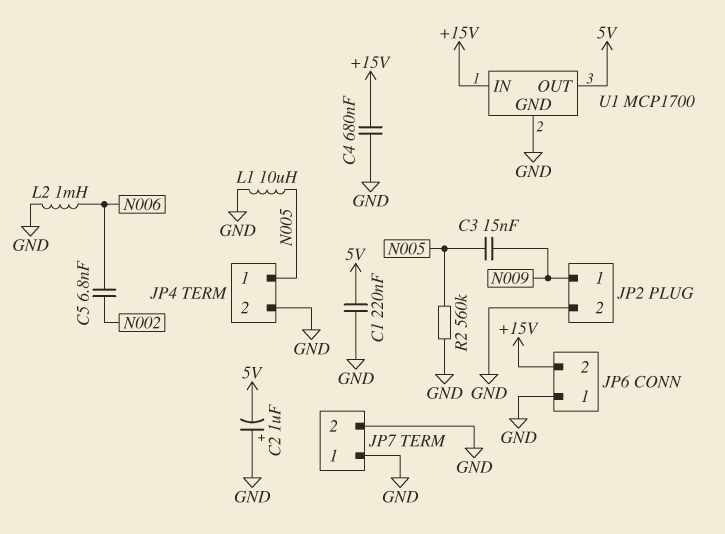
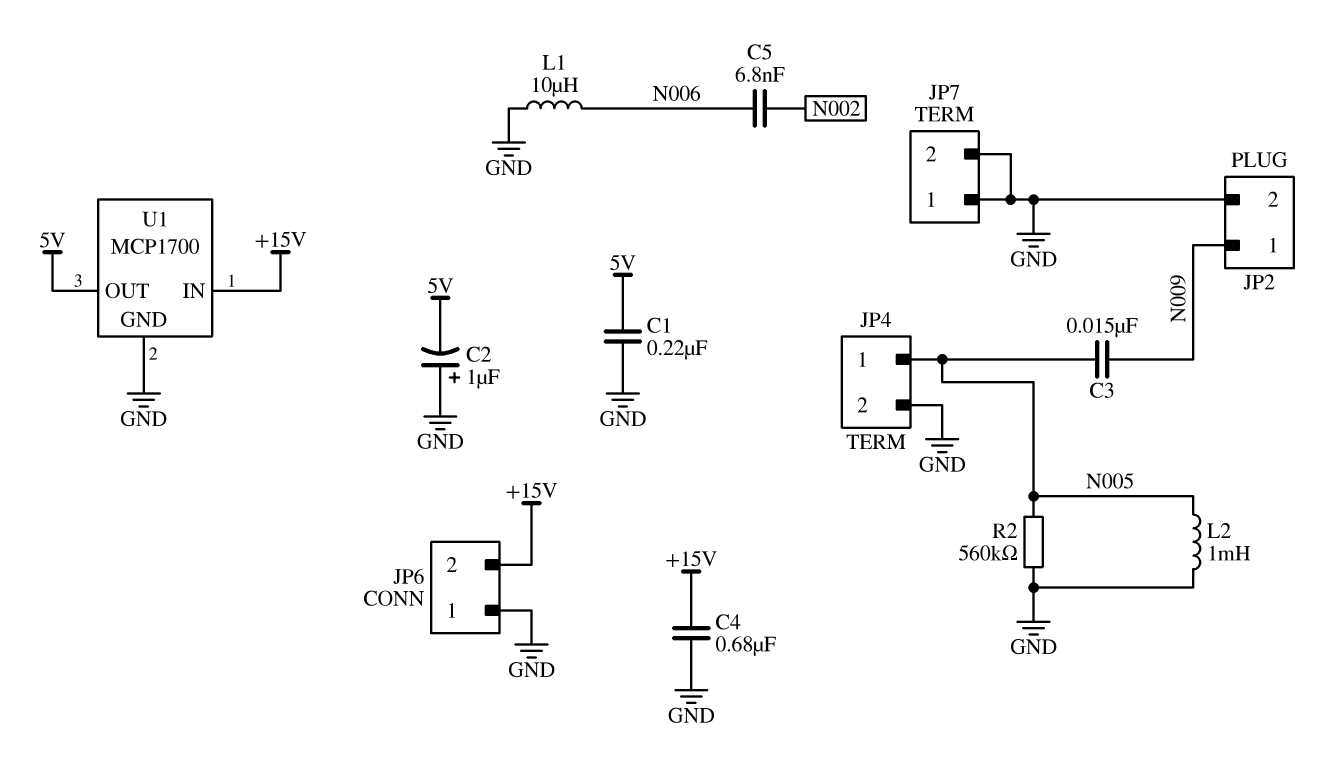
L1: 10uH (GND, N005) -> 10uH (GND, N006)
L2: 1mH (GND, N006) -> 1mH (GND, N005)

